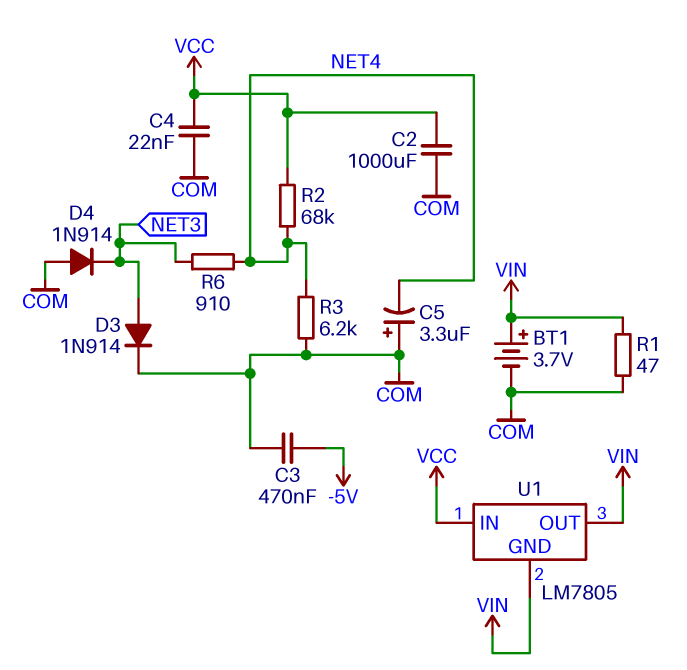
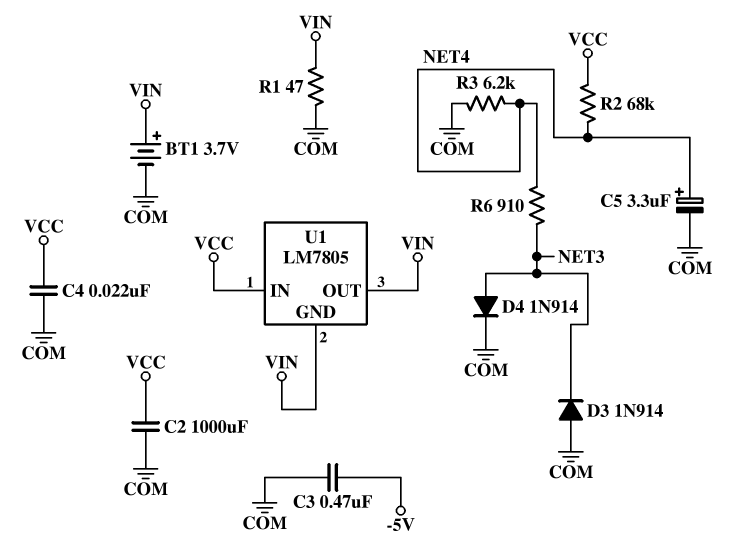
C5: 3.3uF (plus COM, minus NET4) -> 3.3uF (plus NET4, minus COM)
D3: diode 1N914 (A NET3, K COM) -> diode 1N914 (A COM, K NET3)
D4: diode 1N914 (A COM, K NET3) -> diode 1N914 (A NET3, K COM)

